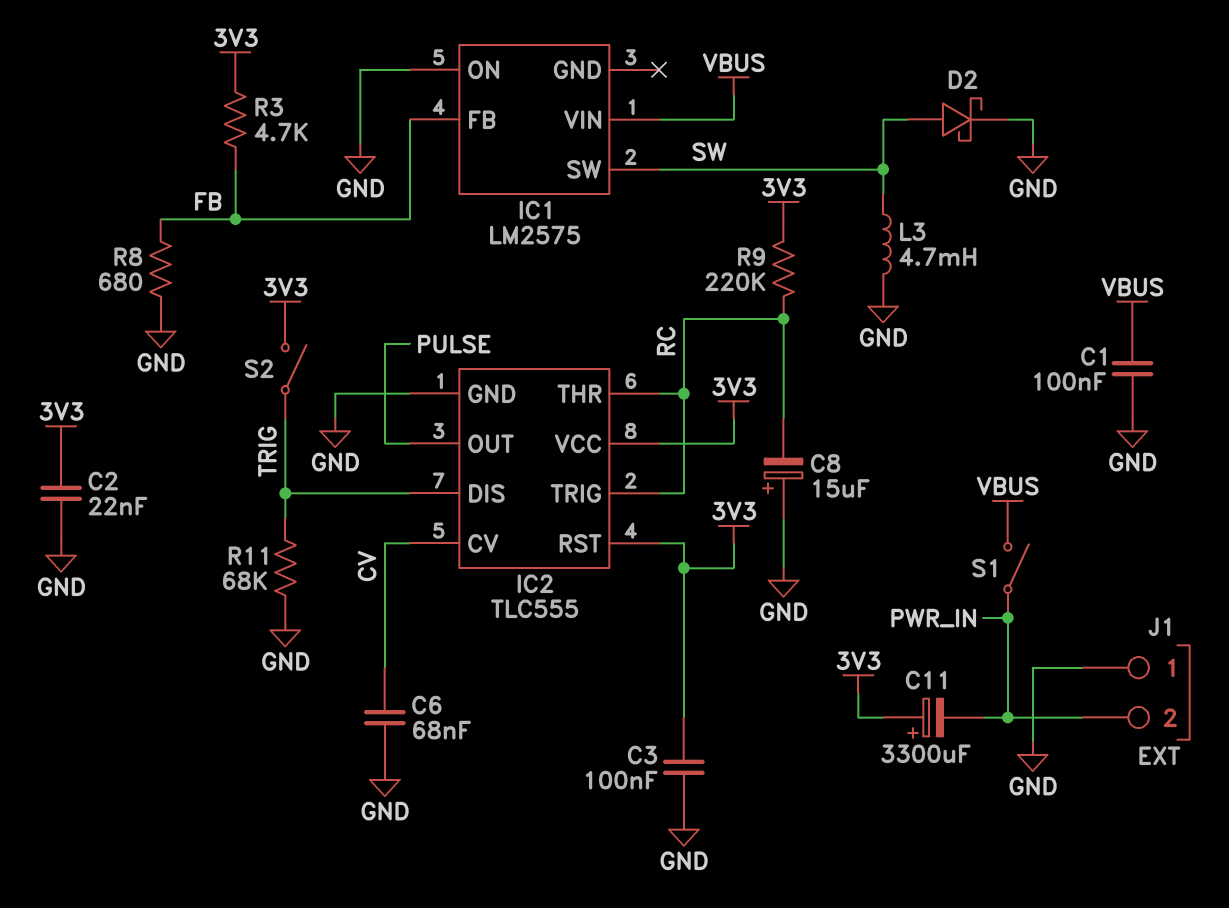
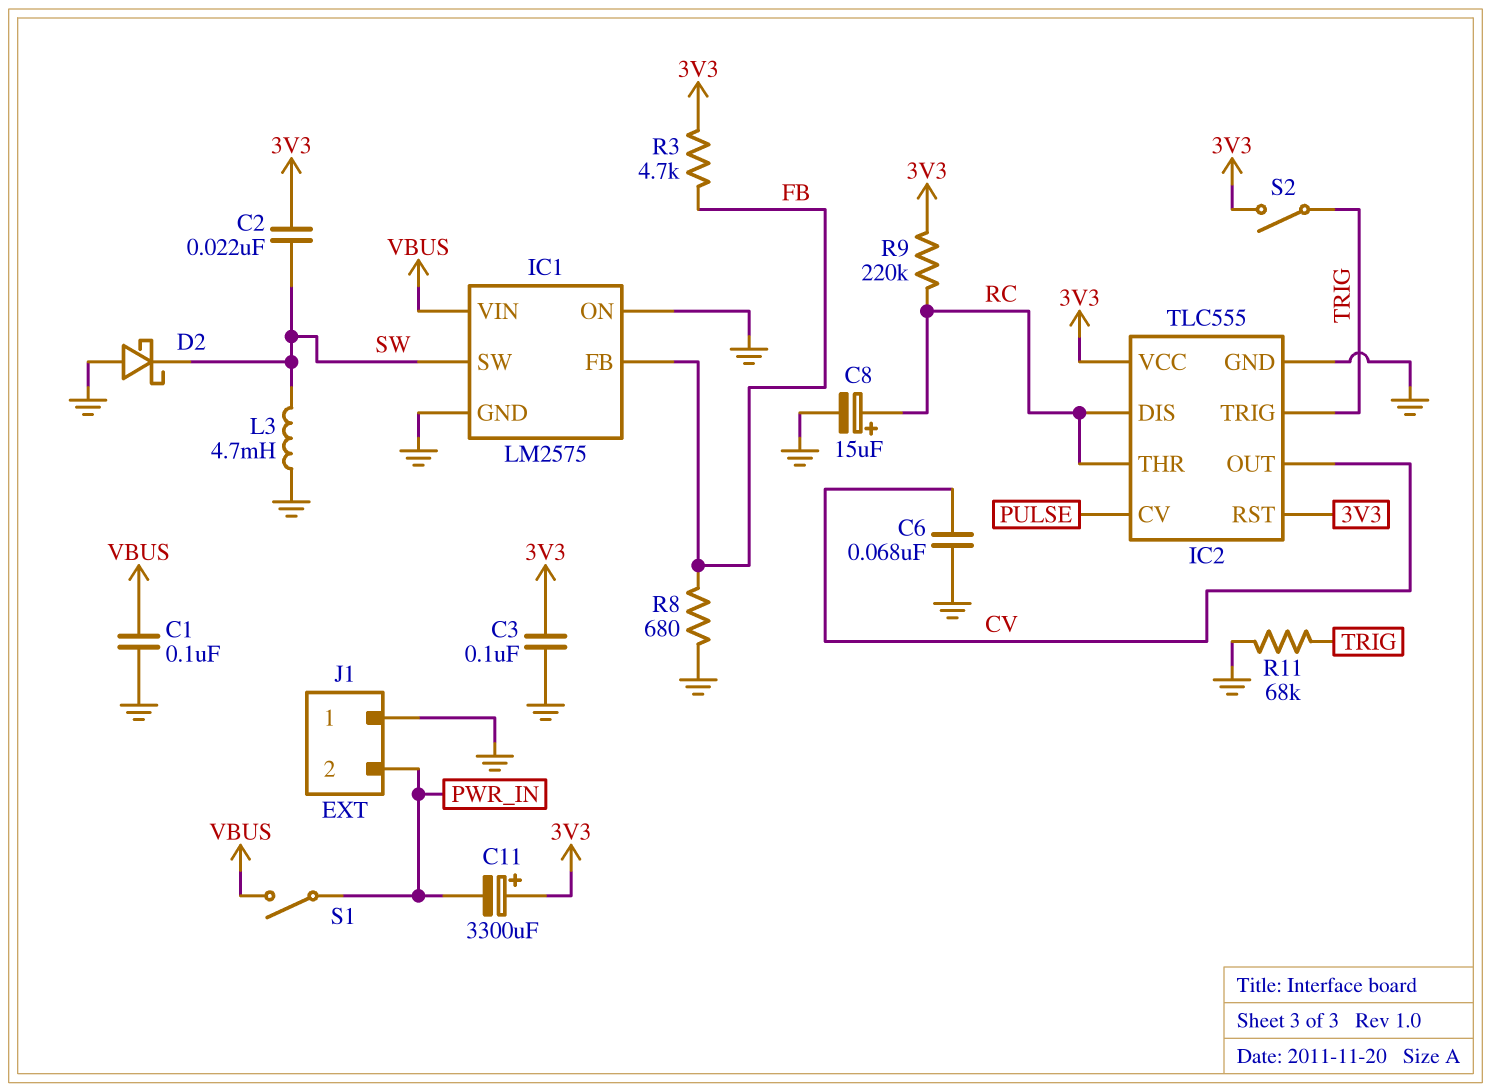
C2: 22nF (3V3, GND) -> 22nF (3V3, SW)
C8: 15uF (plus GND, minus RC) -> 15uF (plus RC, minus GND)
D2: schottky (A SW, K GND) -> schottky (A GND, K SW)
IC1 pin GND: none -> GND
IC2 pin CV: CV -> PULSE
IC2 pin DIS: TRIG -> RC
IC2 pin OUT: PULSE -> CV
IC2 pin TRIG: RC -> TRIG

